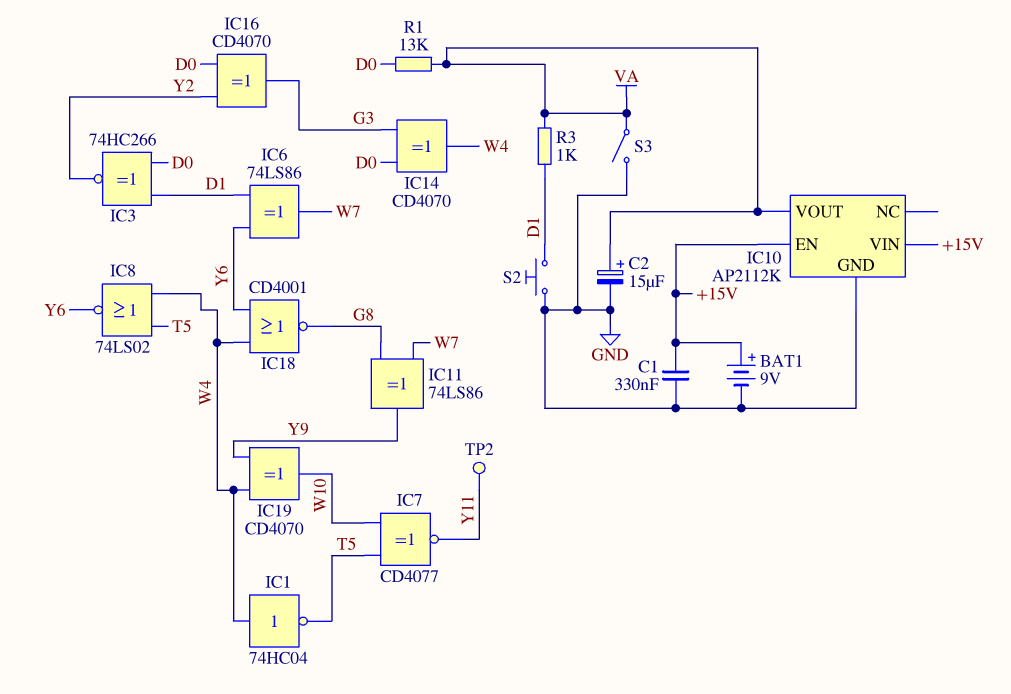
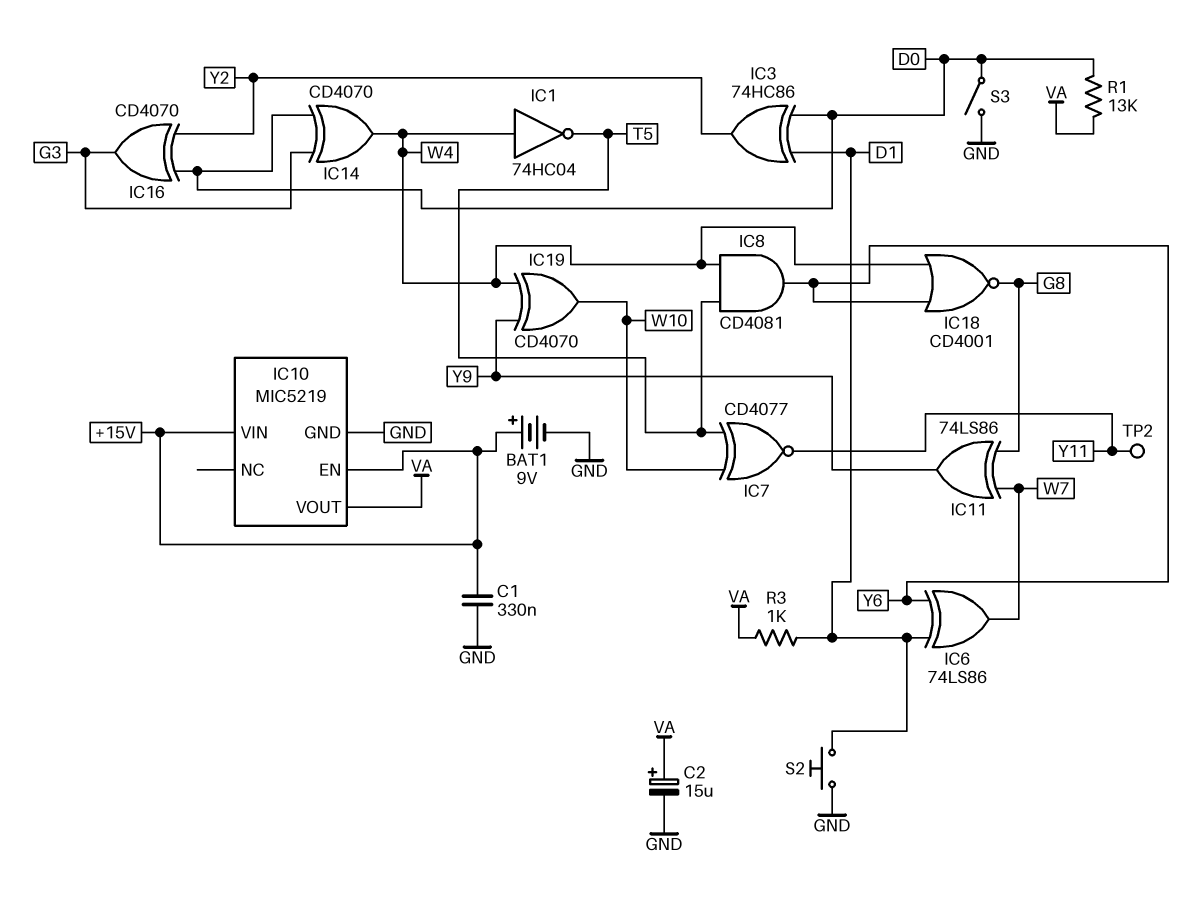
IC3: XNOR 74HC266 (in D0, in D1, out Y2) -> XOR 74HC86 (in D0, in D1, out Y2)
IC8: NOR 74LS02 (in T5, in W4, out Y6) -> AND CD4081 (in T5, in W4, out Y6)
IC10: AP2112K -> MIC5219
S3: switch (GND, VA) -> switch (D0, GND)

